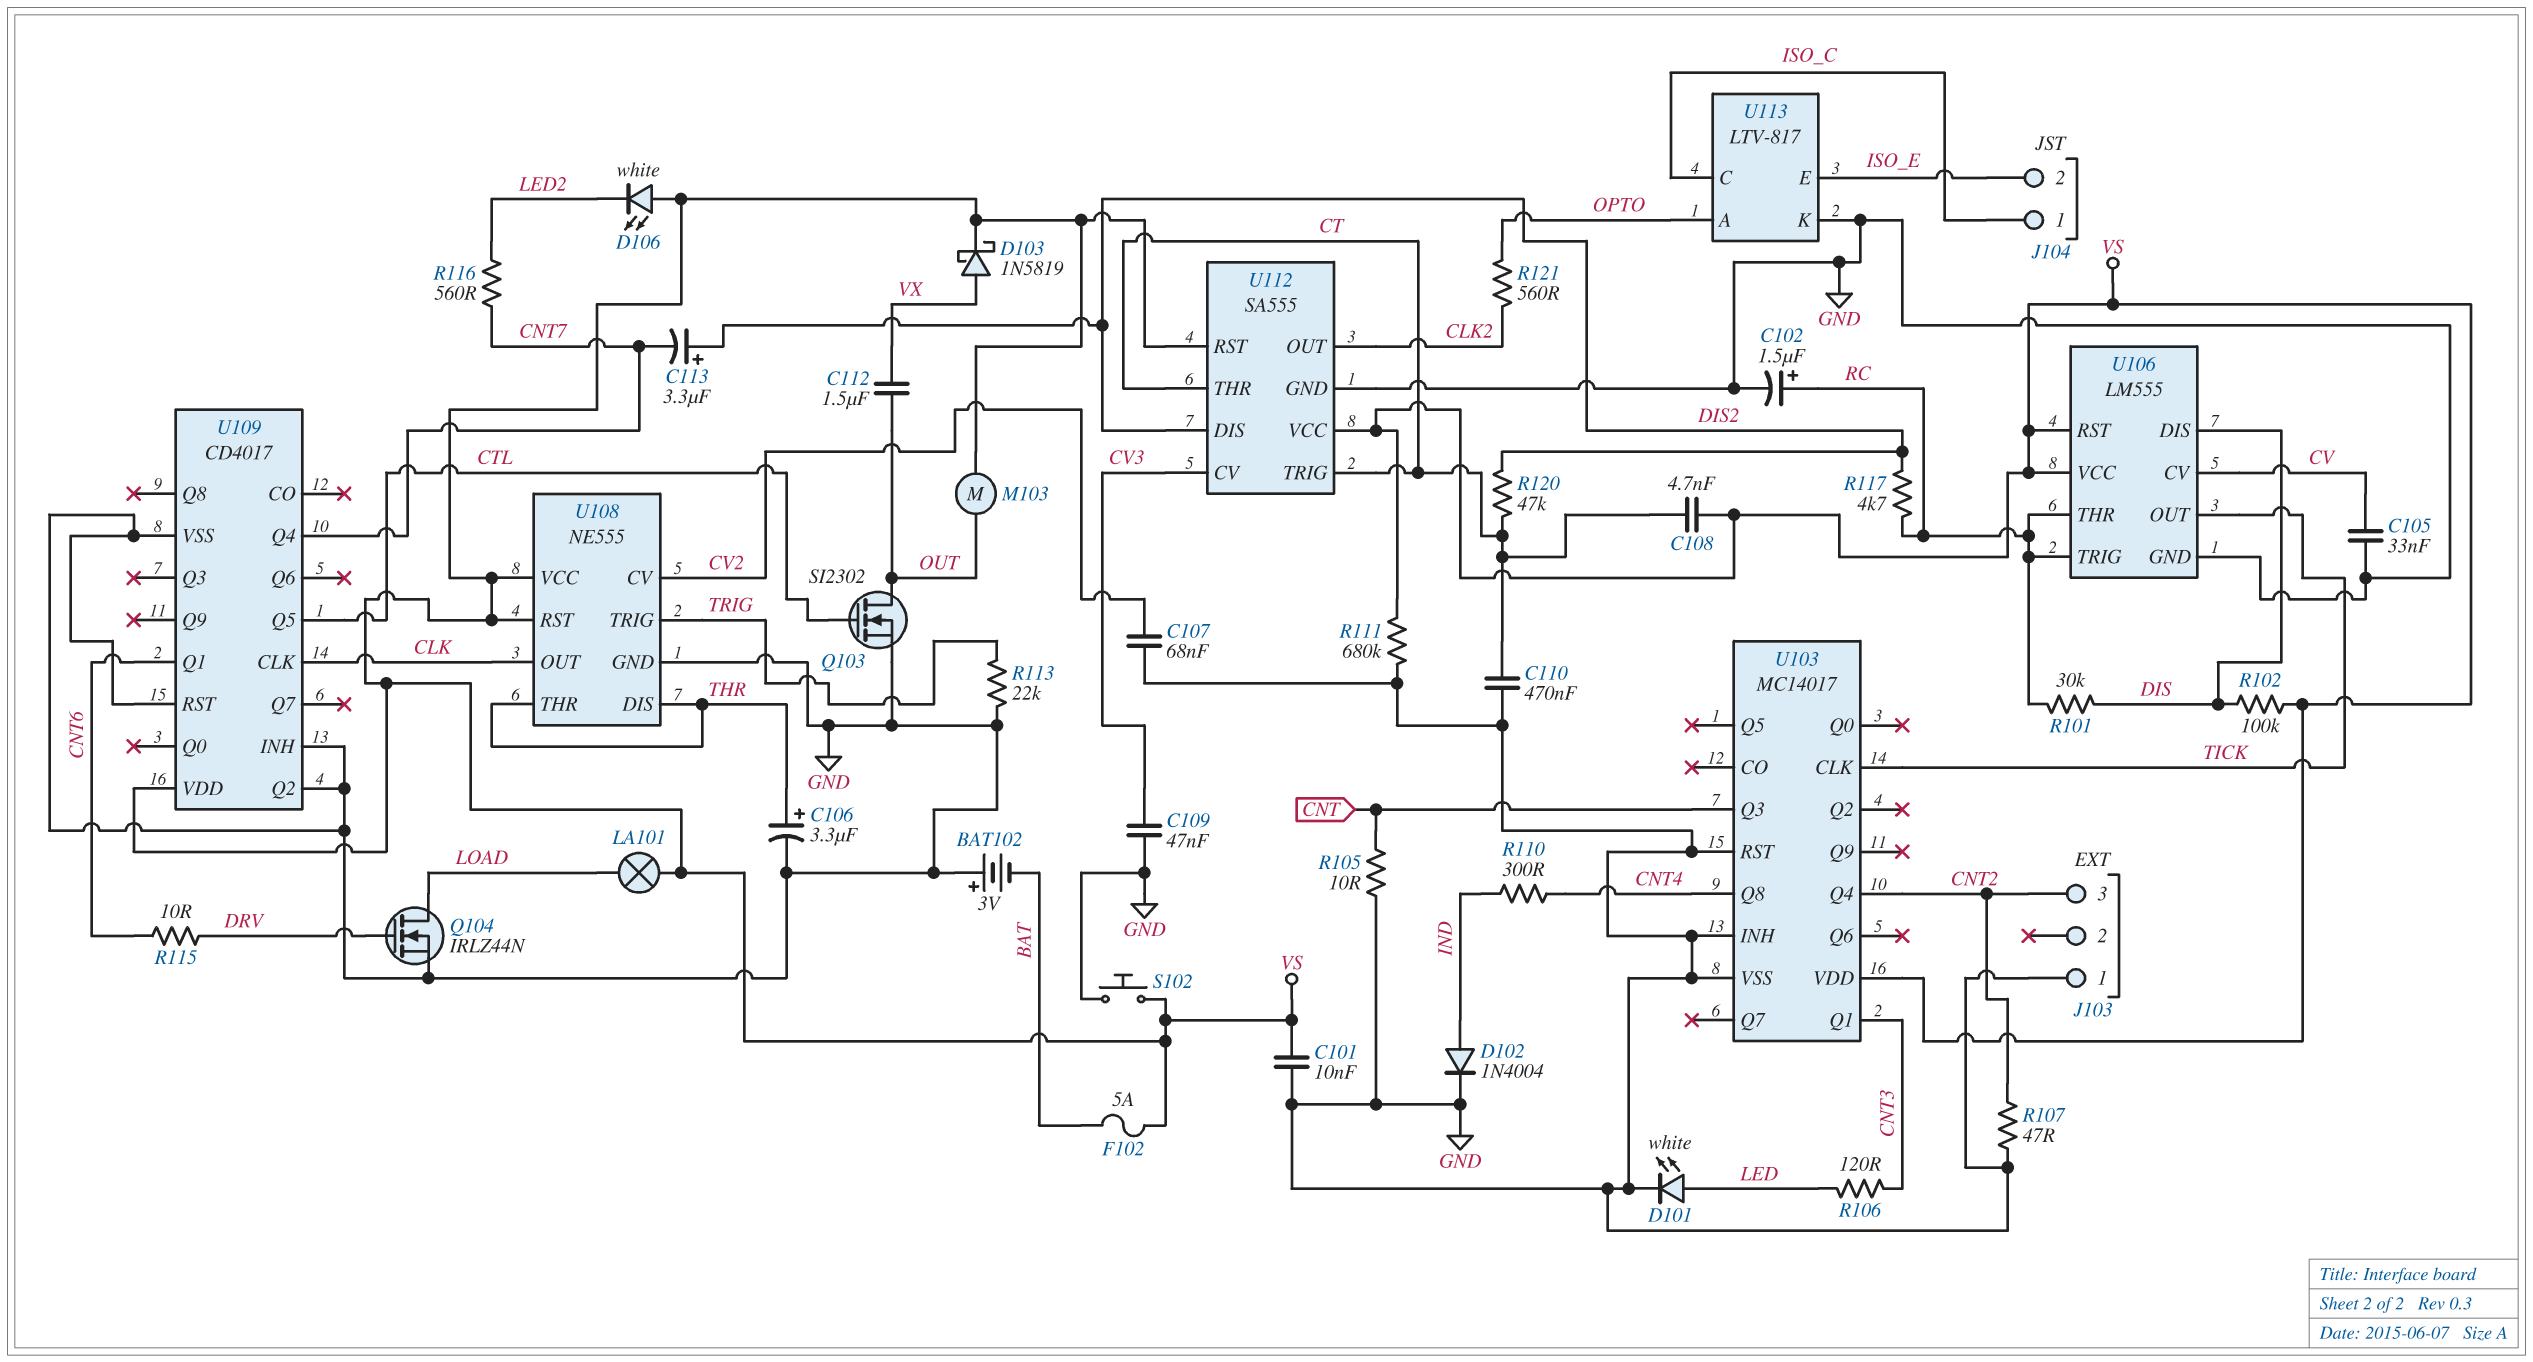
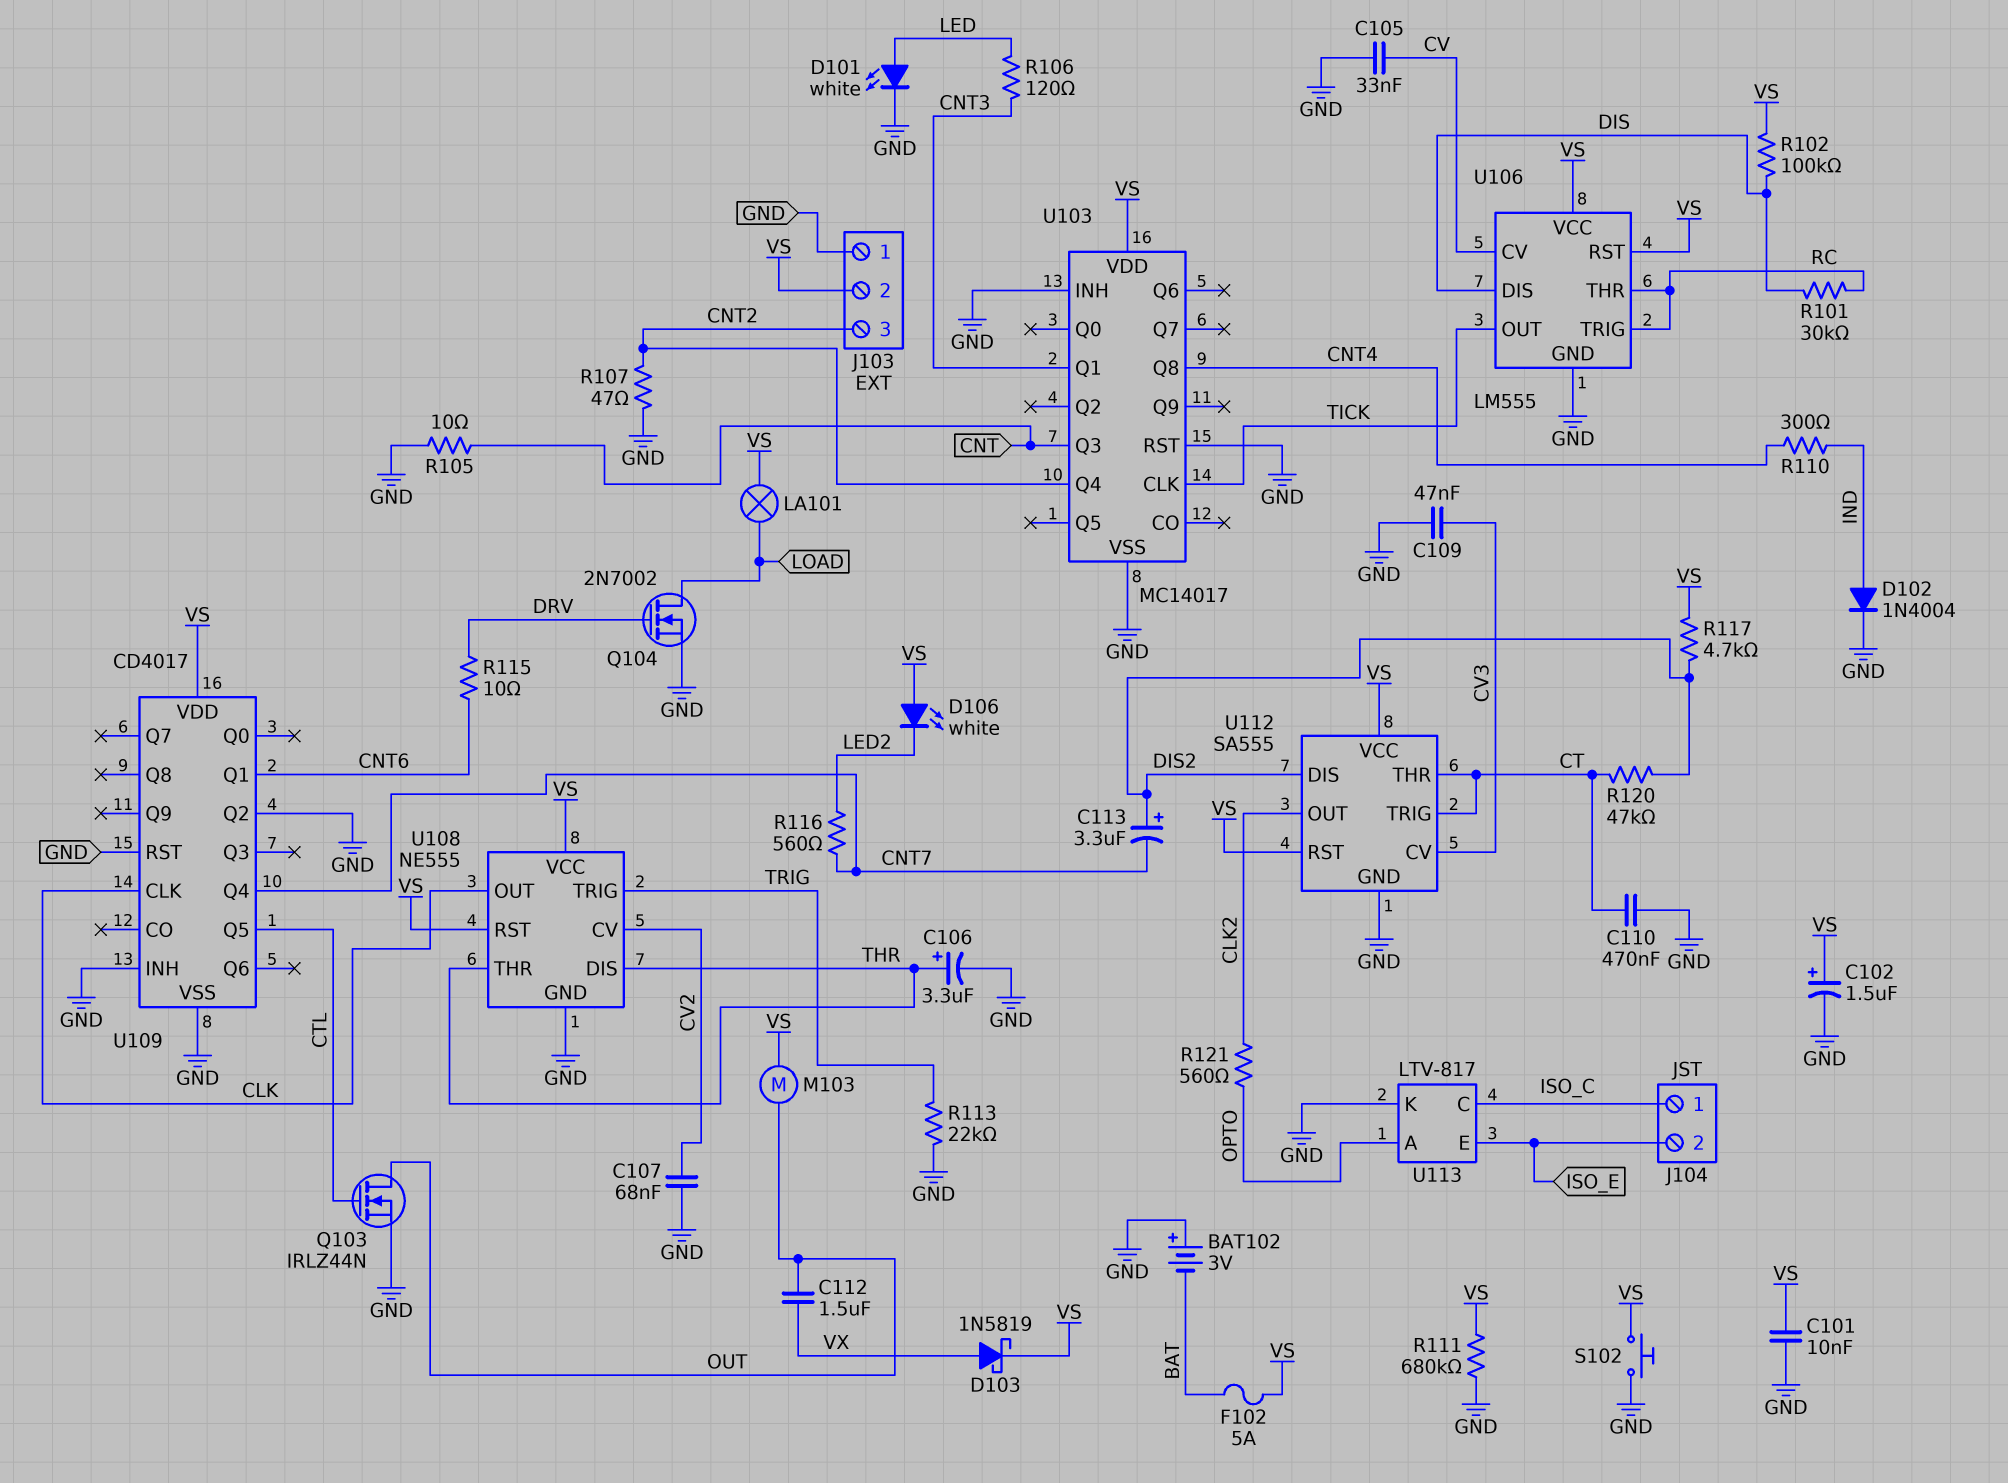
C102: 1.5uF (plus RC, minus GND) -> 1.5uF (plus VS, minus GND)
C108: 4.7nF (CT, VS) -> none
J103 pin 2: none -> VS
Q103: NMOS SI2302 (G CTL, D OUT, S GND) -> NMOS IRLZ44N (G CTL, D OUT, S GND)
Q104: NMOS IRLZ44N (G DRV, D LOAD, S GND) -> NMOS 2N7002 (G DRV, D LOAD, S GND)
R117: 4.7k (DIS2, RC) -> 4.7k (DIS2, VS)

